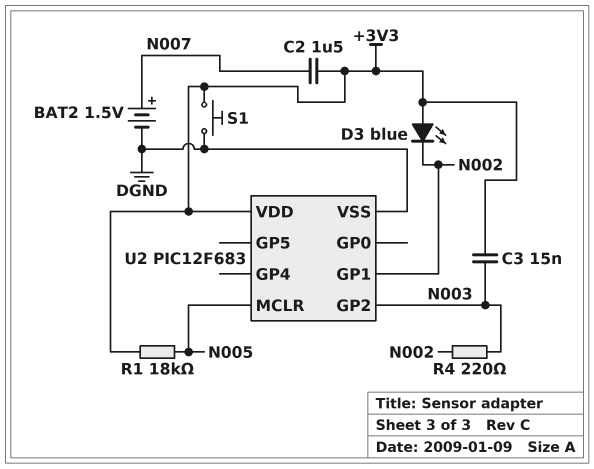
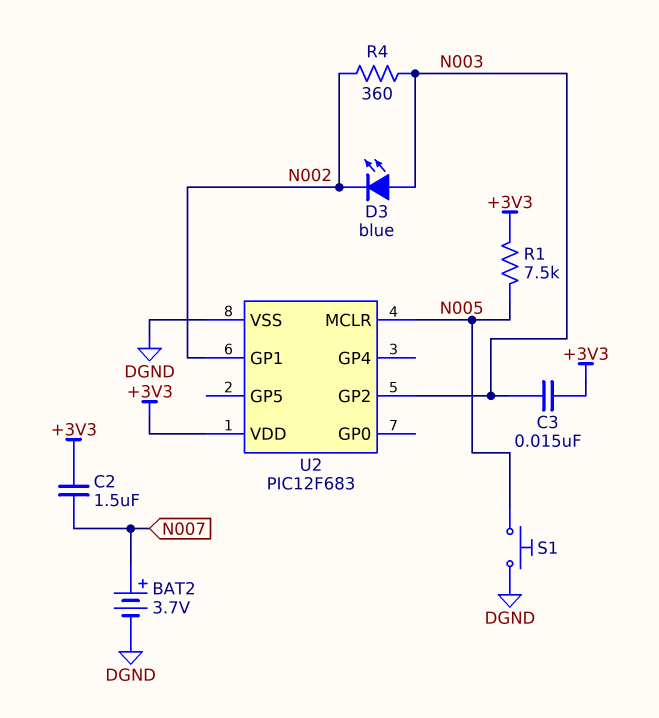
BAT2: 1.5V (plus N007, minus DGND) -> 3.7V (plus N007, minus DGND)
D3: LED blue (A +3V3, K N002) -> LED blue (A N003, K N002)
R1: 18k (+3V3, N005) -> 7.5k (+3V3, N005)
R4: 220 (N002, N003) -> 360 (N002, N003)
S1: button (+3V3, DGND) -> button (DGND, N005)

